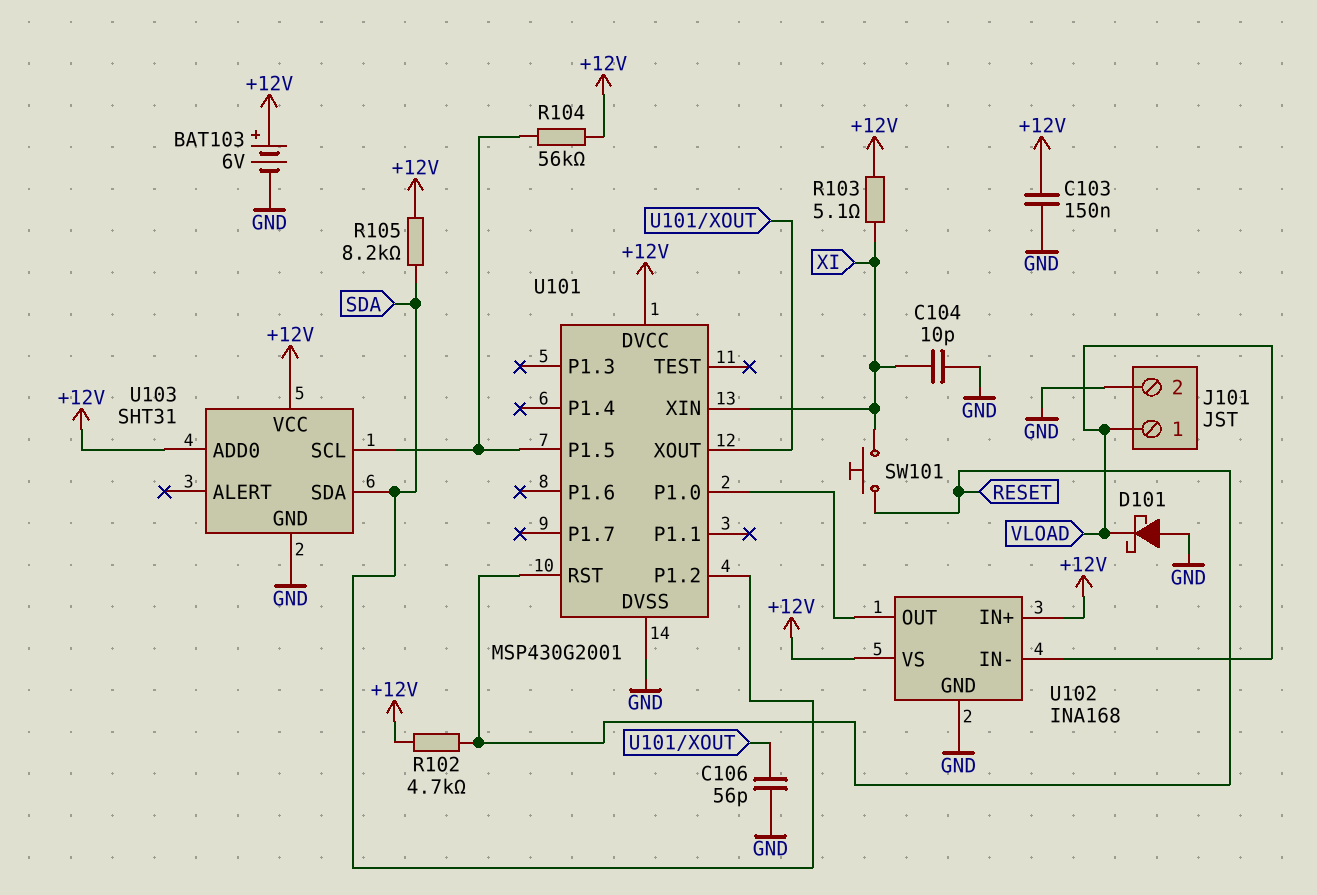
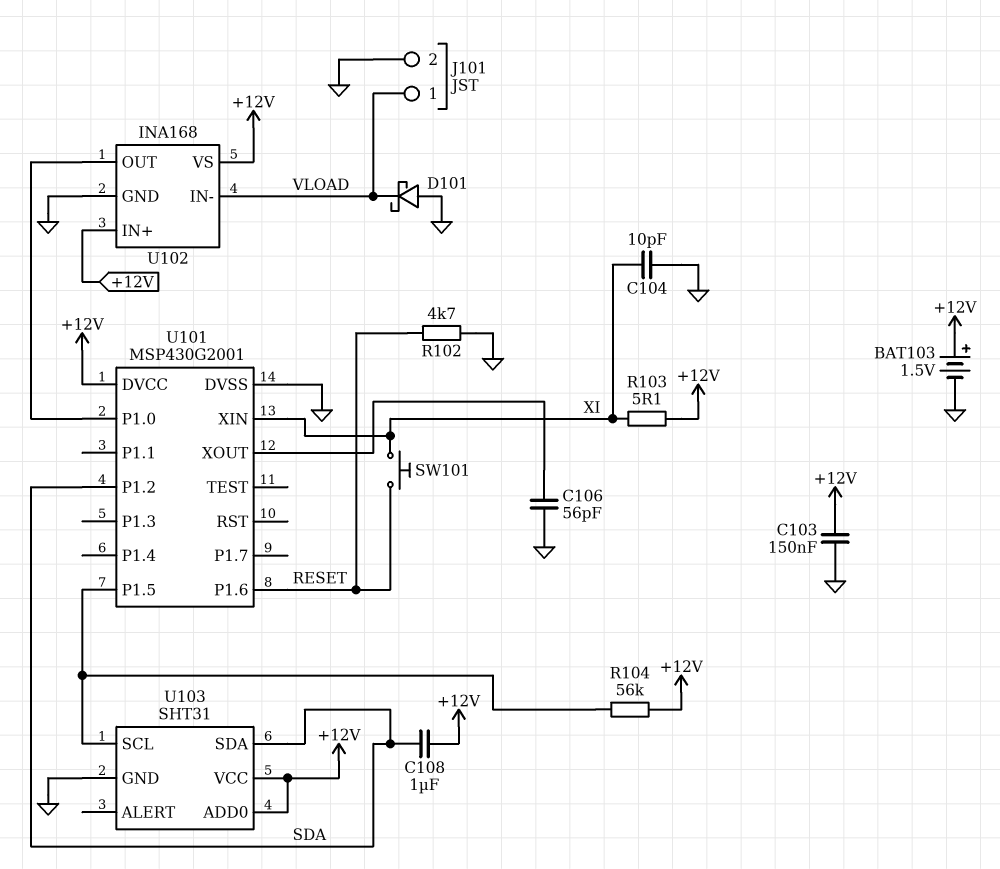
BAT103: 6V (plus +12V, minus GND) -> 1.5V (plus +12V, minus GND)
C108: none -> 1uF (+12V, SDA)
R102: 4.7k (+12V, RESET) -> 4.7k (GND, RESET)
R105: 8.2k (+12V, SDA) -> none
U101 pin P1.6: none -> RESET
U101 pin RST: RESET -> none

